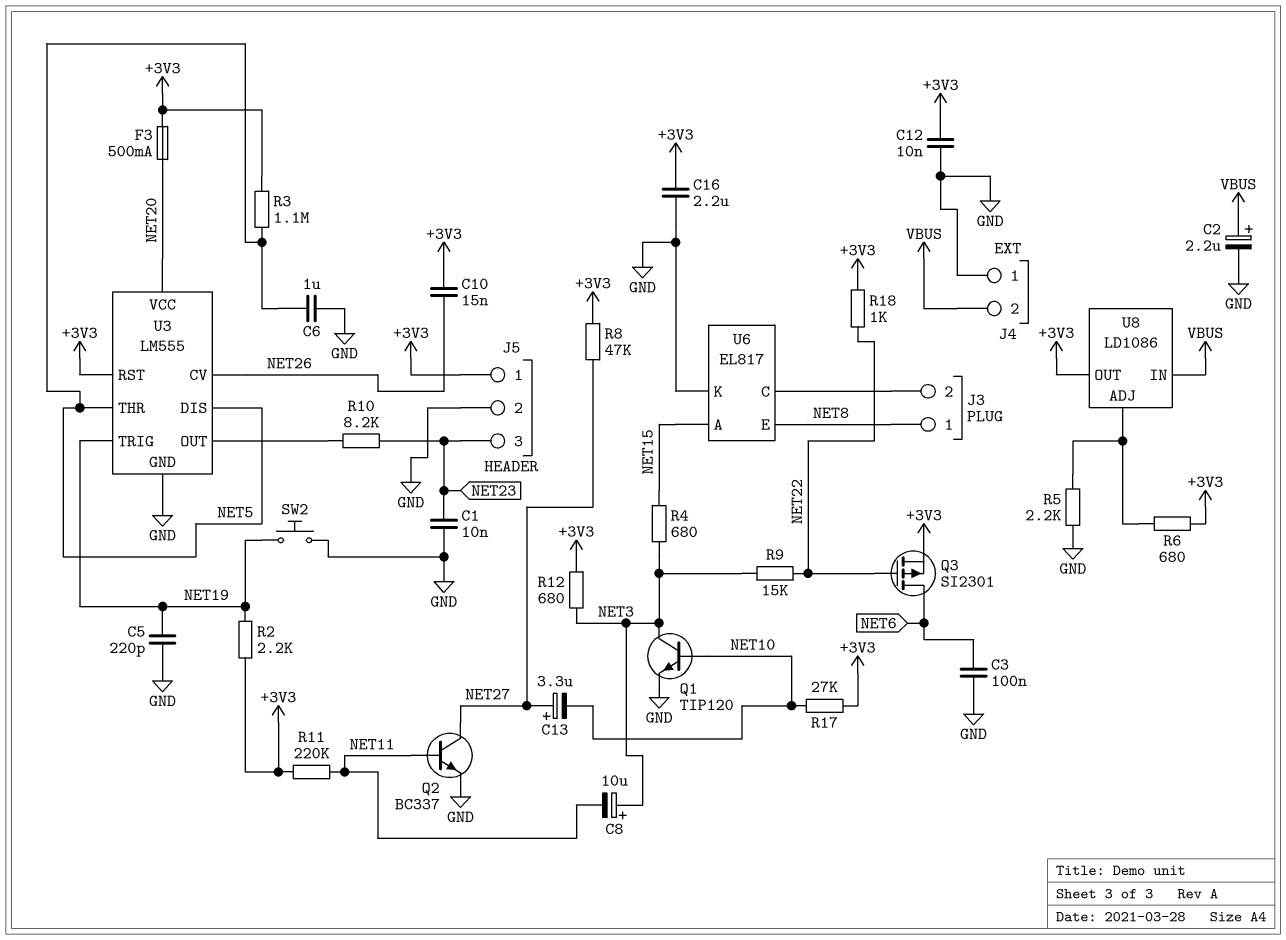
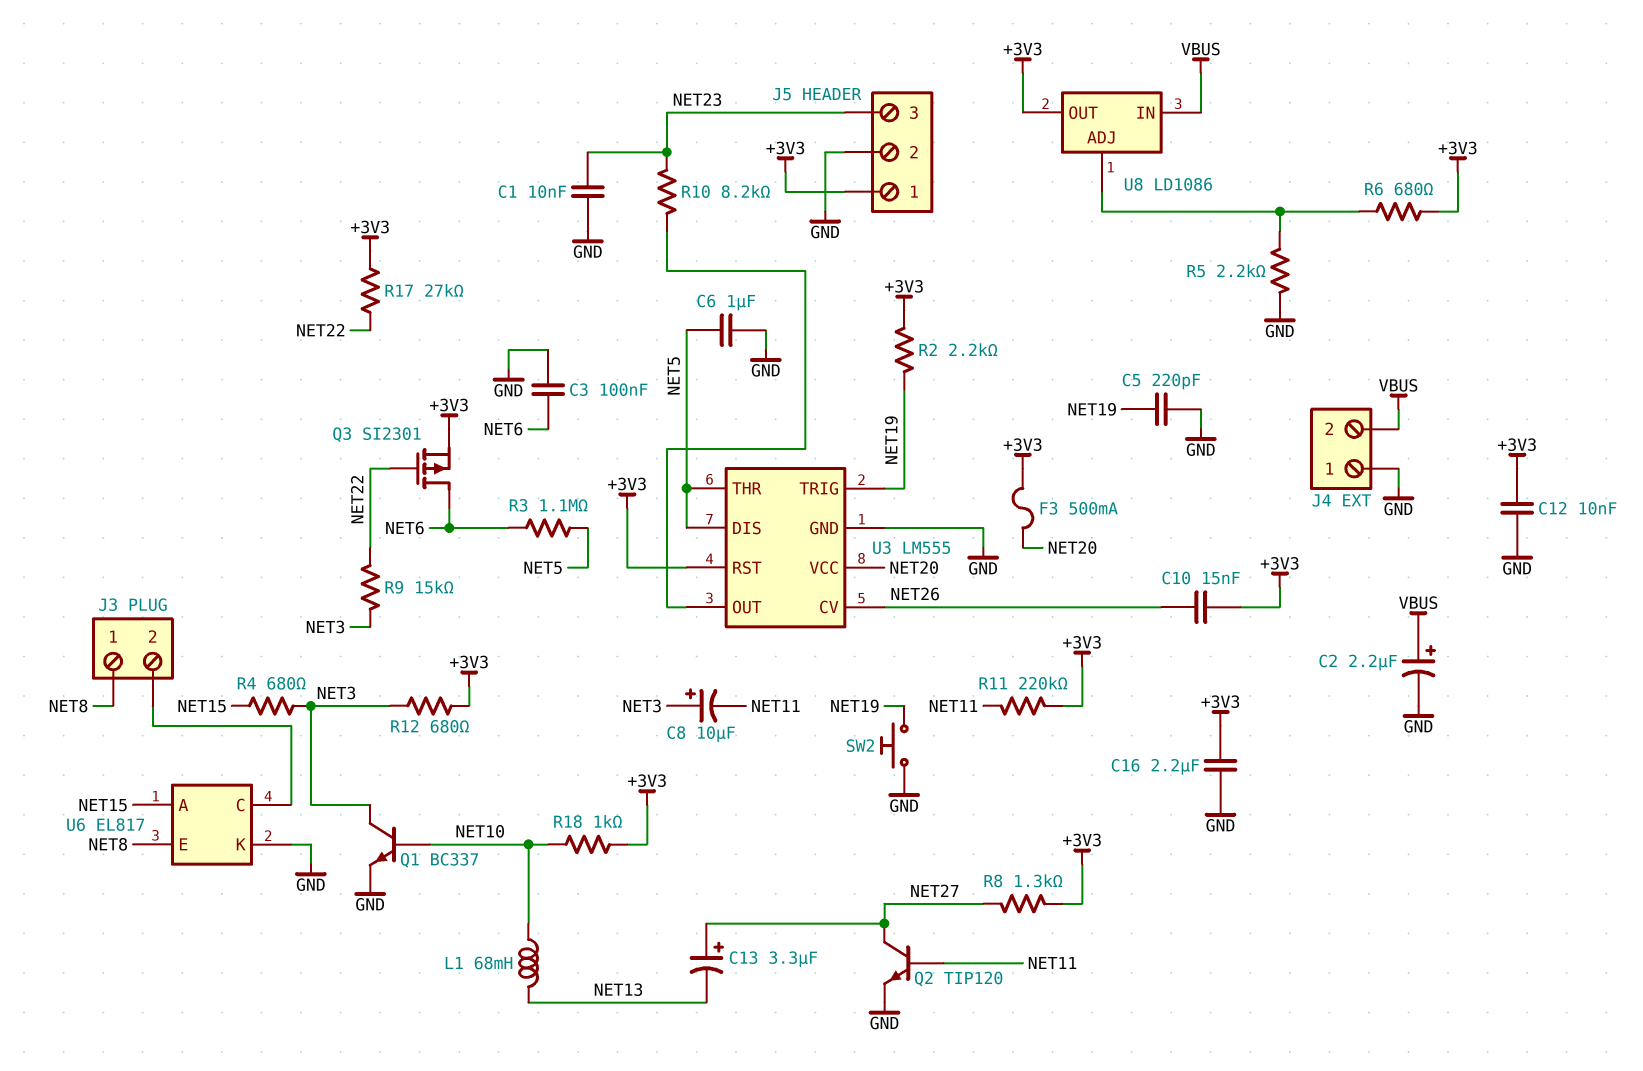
C13: 3.3uF (plus NET27, minus NET10) -> 3.3uF (plus NET27, minus NET13)
L1: none -> 68mH (NET10, NET13)
Q1: NPN TIP120 (B NET10, C NET3, E GND) -> NPN BC337 (B NET10, C NET3, E GND)
Q2: NPN BC337 (B NET11, C NET27, E GND) -> NPN TIP120 (B NET11, C NET27, E GND)
R3: 1.1M (+3V3, NET5) -> 1.1M (NET5, NET6)
R8: 47k (+3V3, NET27) -> 1.3k (+3V3, NET27)
R17: 27k (+3V3, NET10) -> 27k (+3V3, NET22)
R18: 1k (+3V3, NET22) -> 1k (+3V3, NET10)

